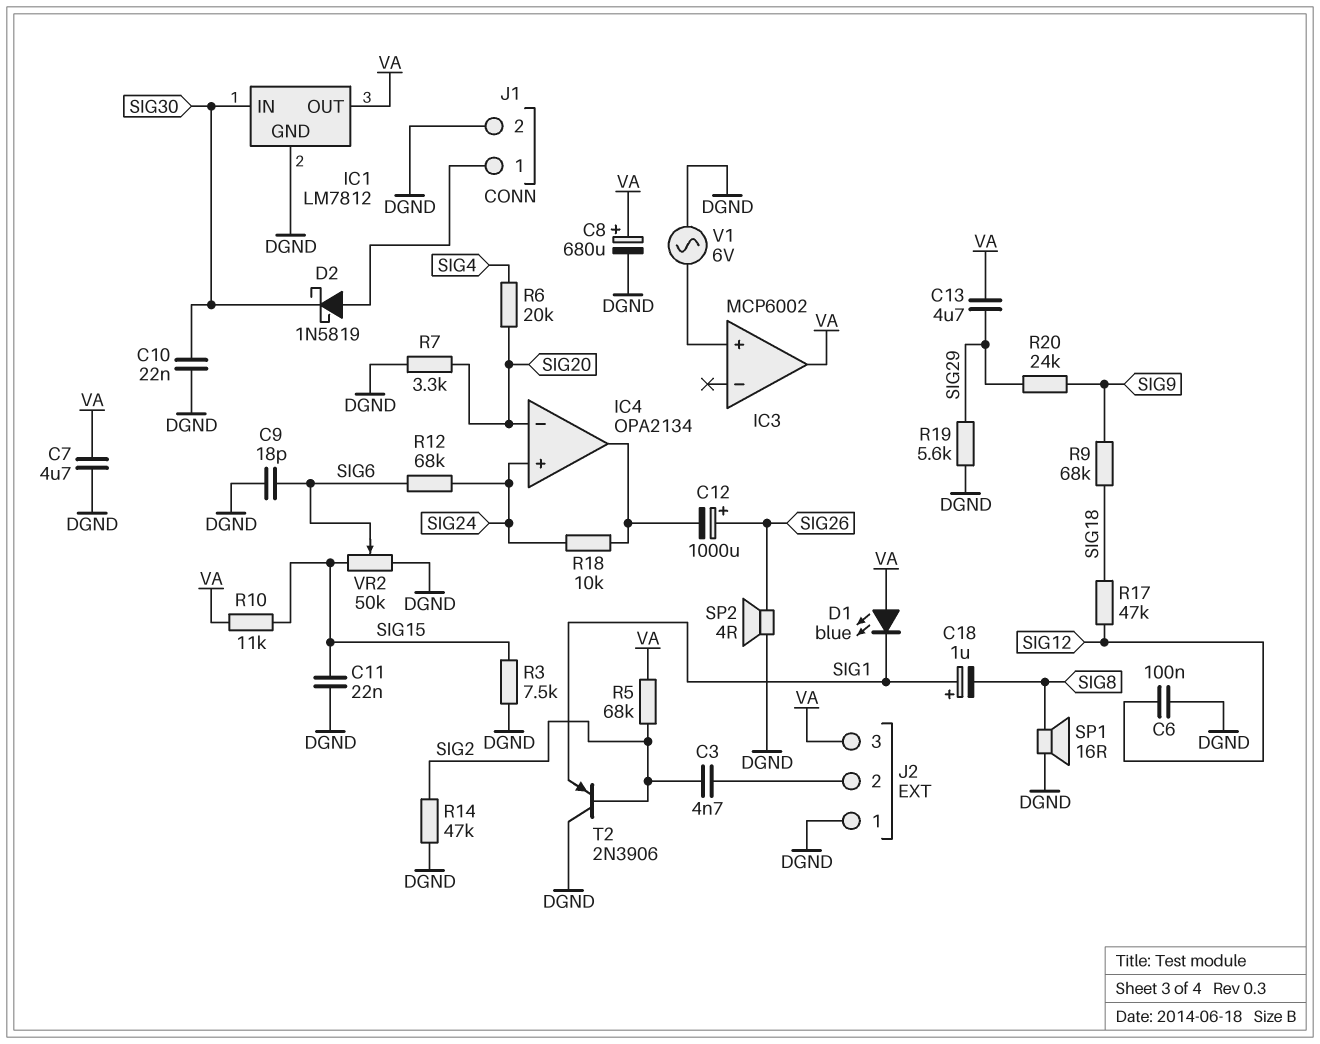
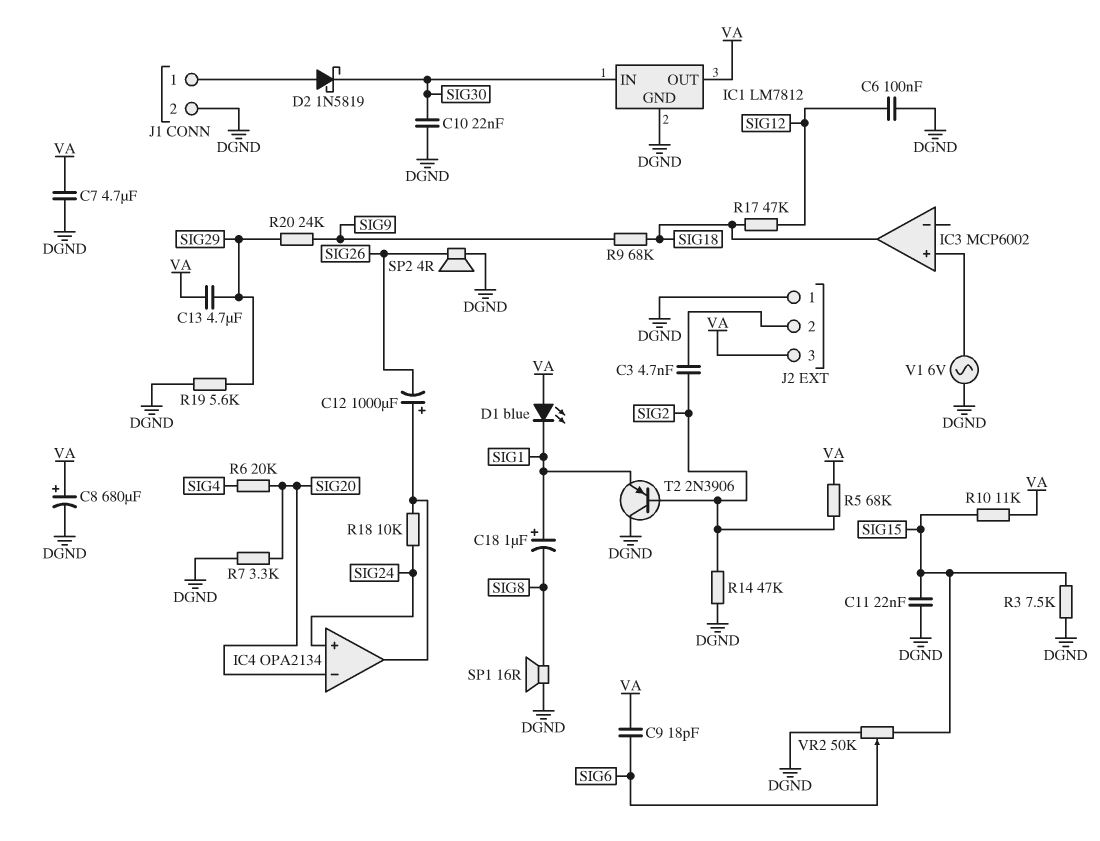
C9: 18pF (DGND, SIG6) -> 18pF (SIG6, VA)
C12: 1000uF (plus SIG26, minus IC4/out) -> 1000uF (plus IC4/out, minus SIG26)
IC3 pin out: VA -> SIG18
R12: 68k (SIG6, SIG24) -> none

